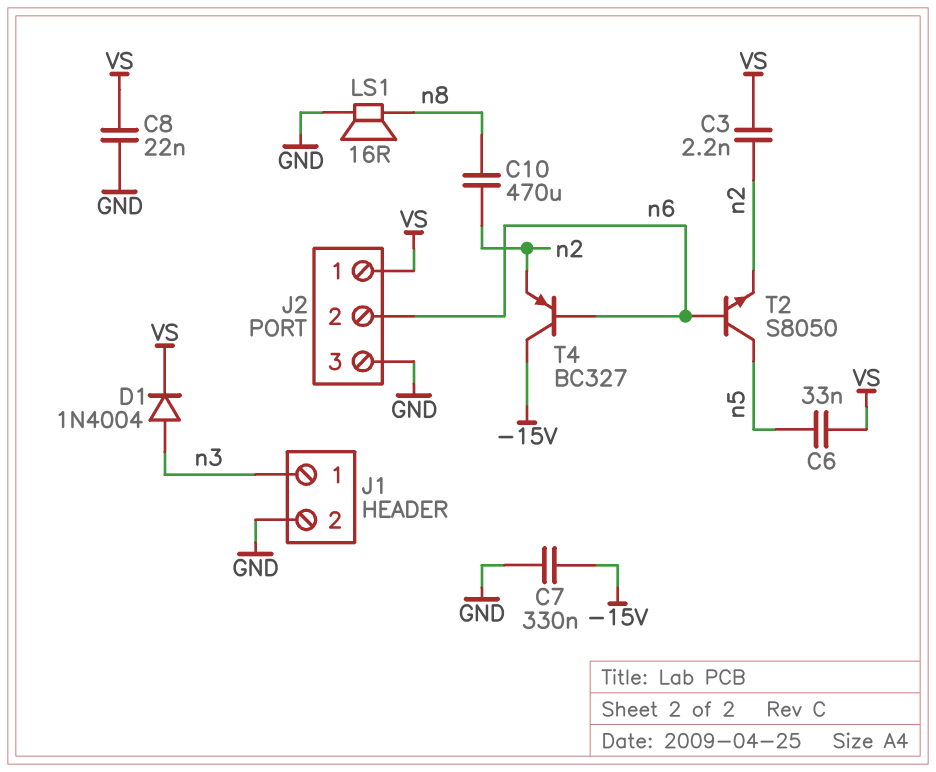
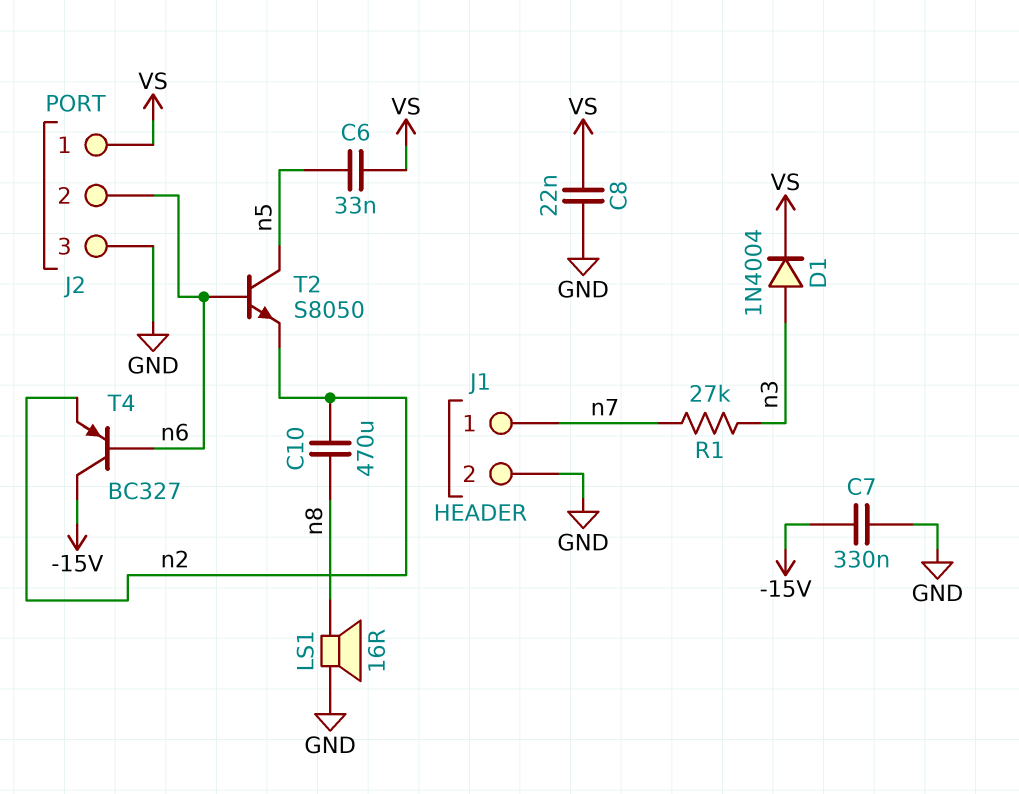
C3: 2.2nF (VS, n2) -> none
J1 pin 1: n3 -> n7
R1: none -> 27k (n3, n7)

